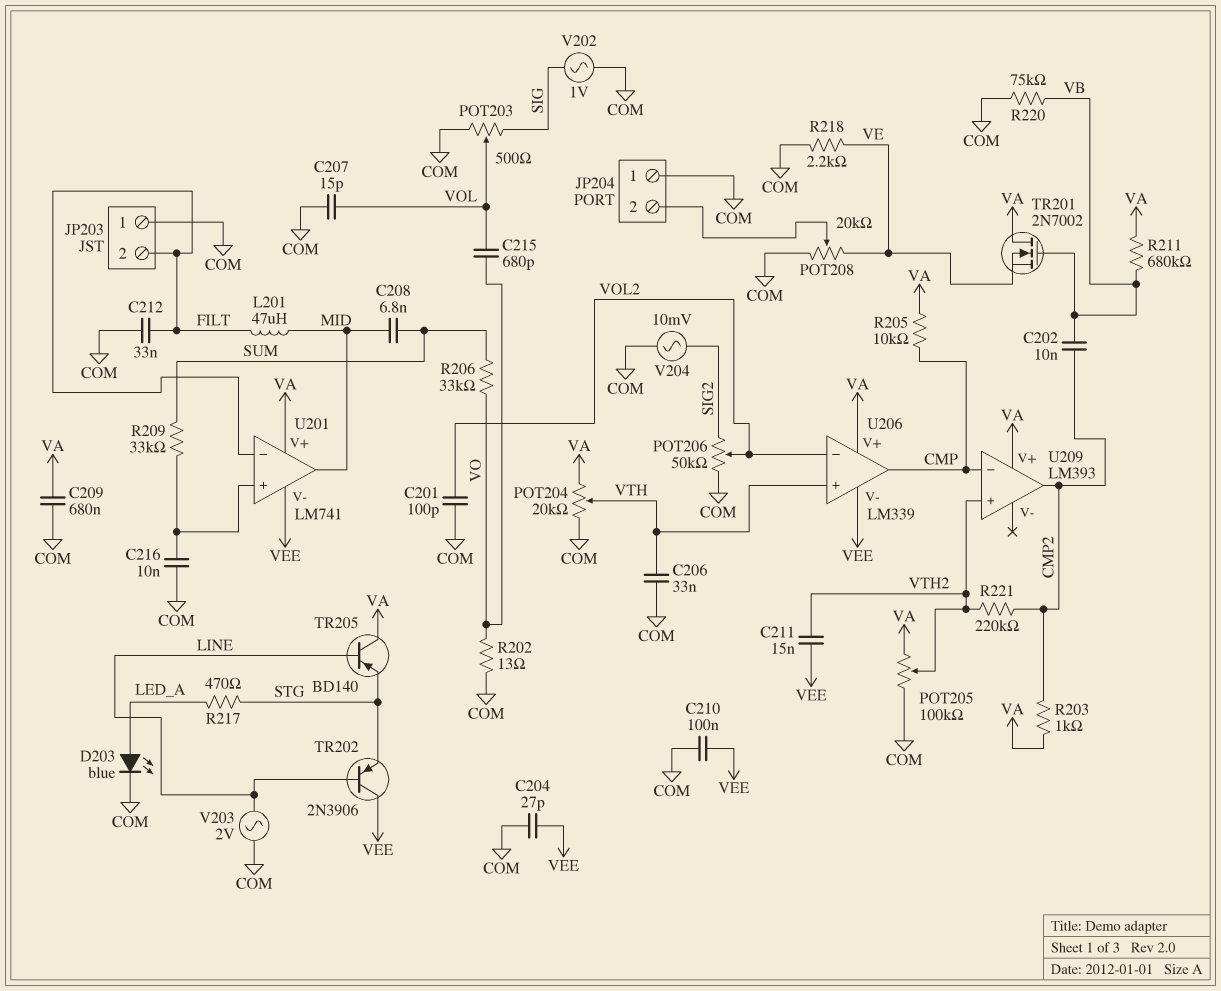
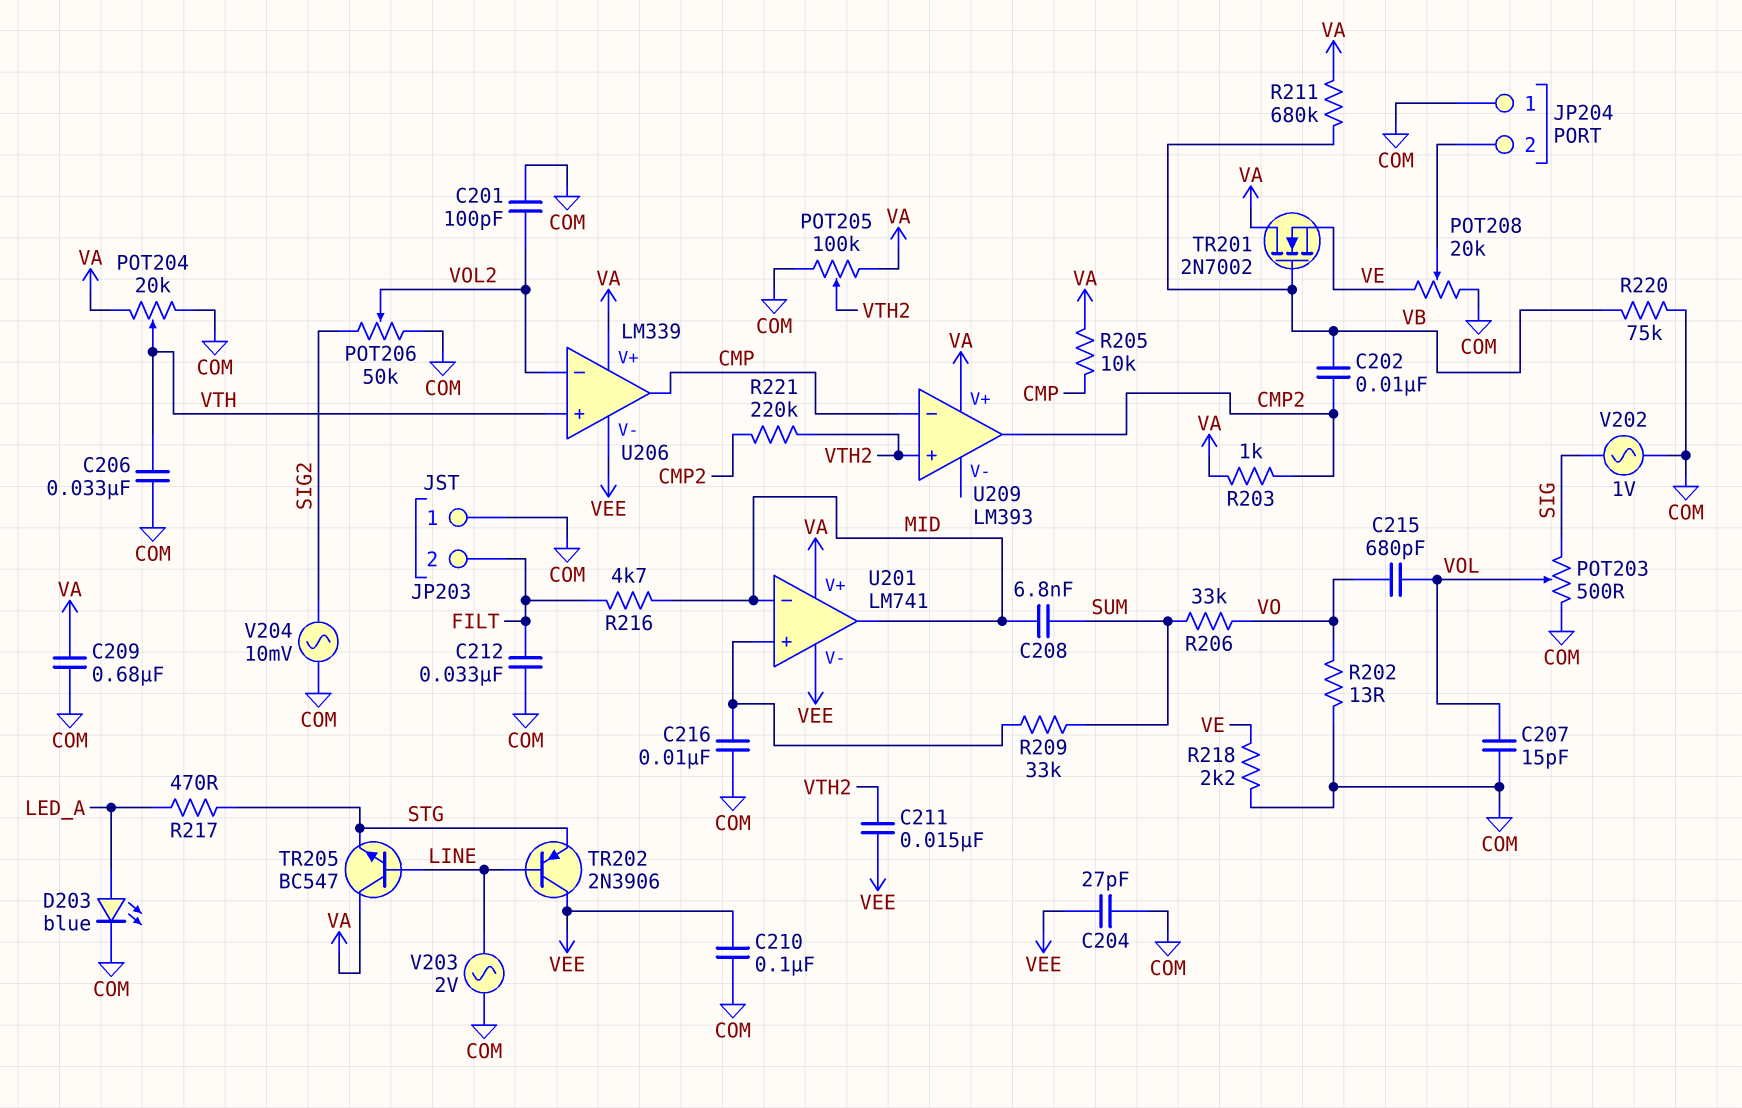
L201: 47uH (FILT, MID) -> none
R216: none -> 4.7k (FILT, MID)
TR205: PNP BD140 (B LINE, C VA, E STG) -> NPN BC547 (B LINE, C VA, E STG)
U201 pin in-: FILT -> MID

